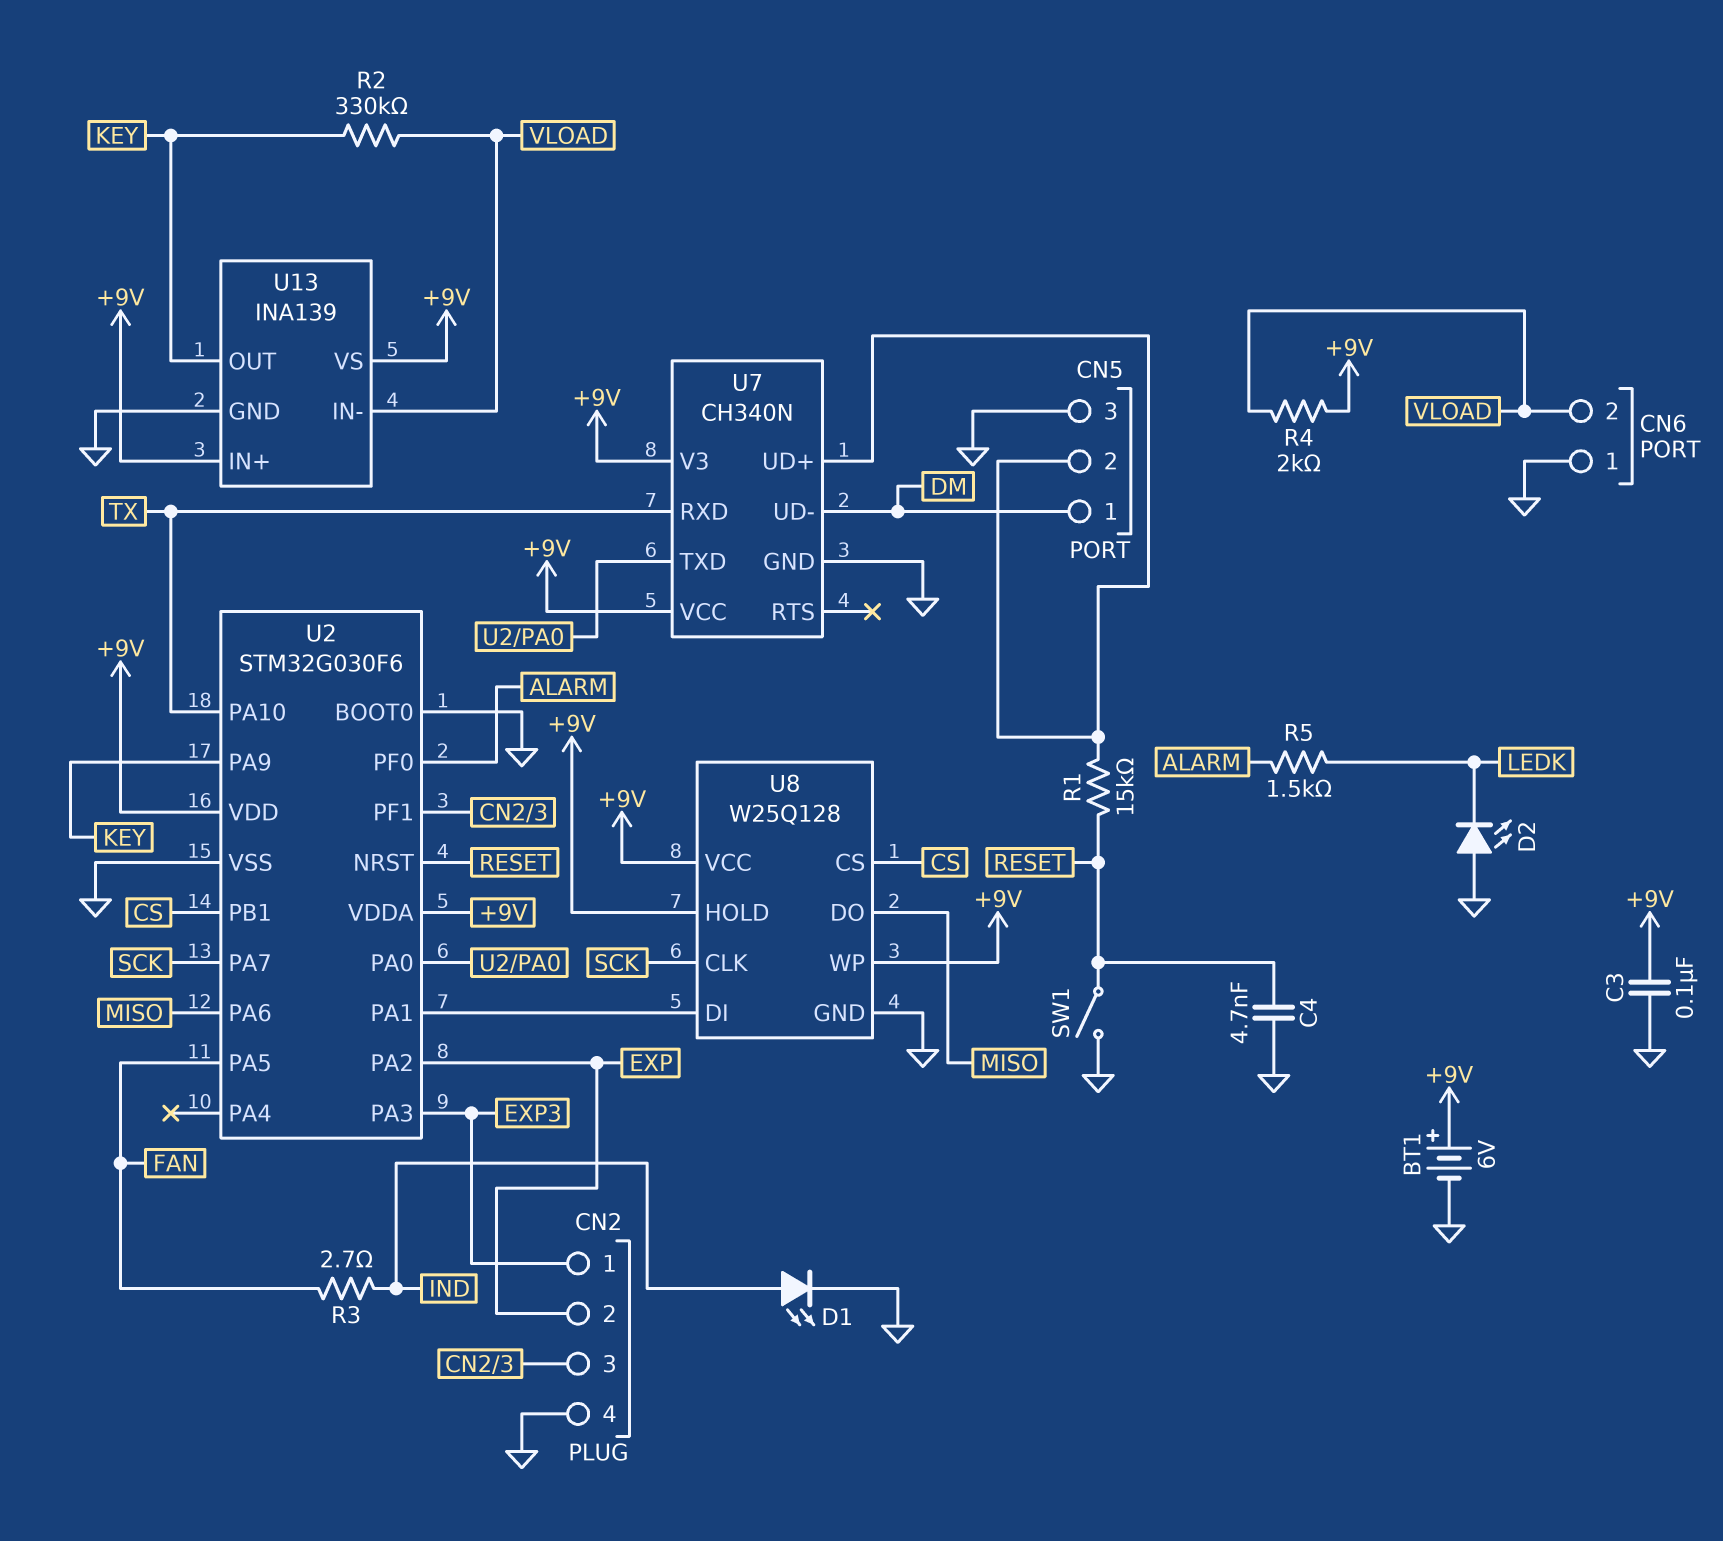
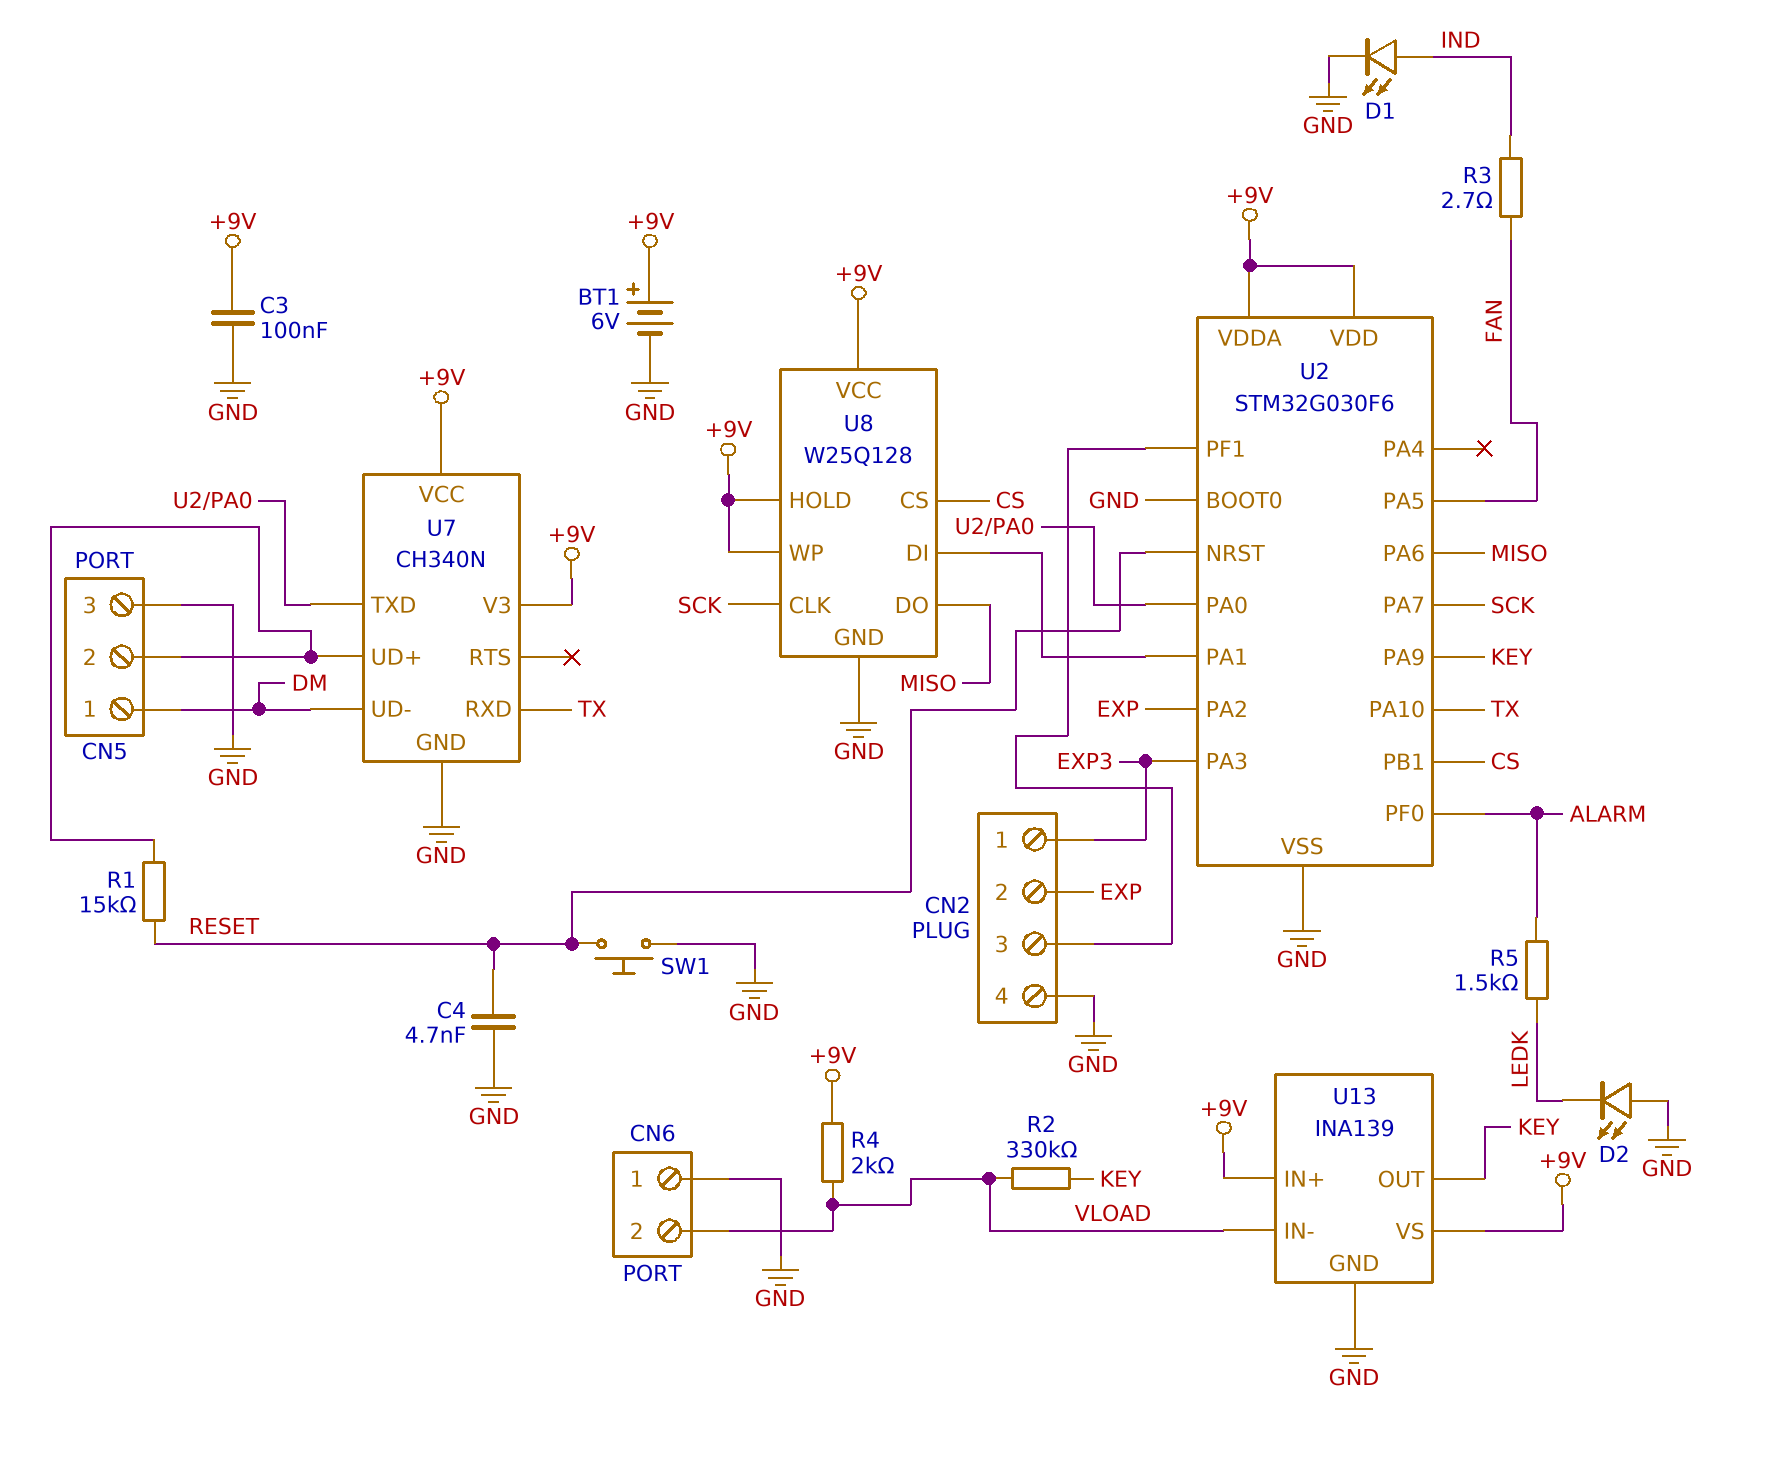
SW1: switch (GND, RESET) -> button (GND, RESET)

